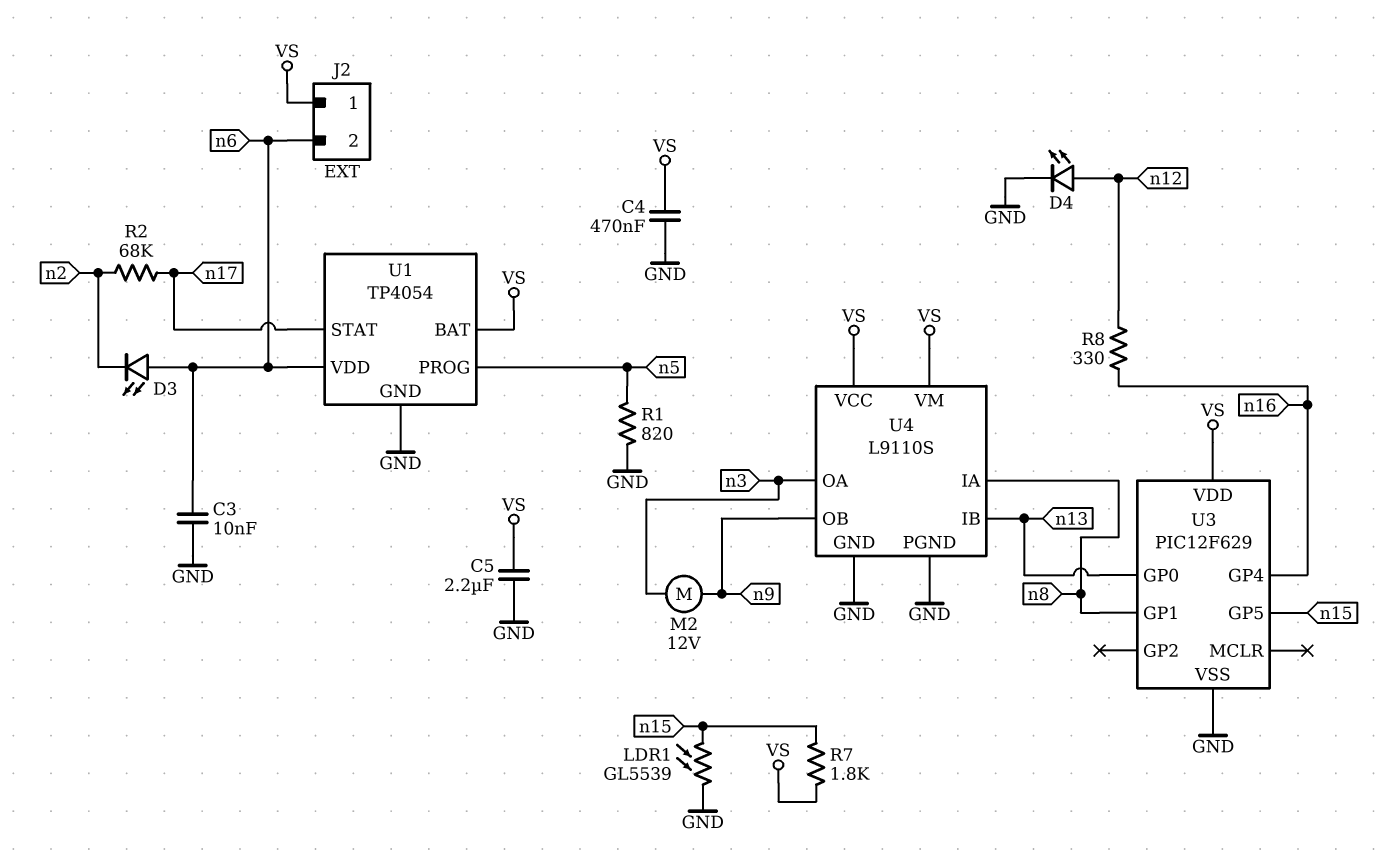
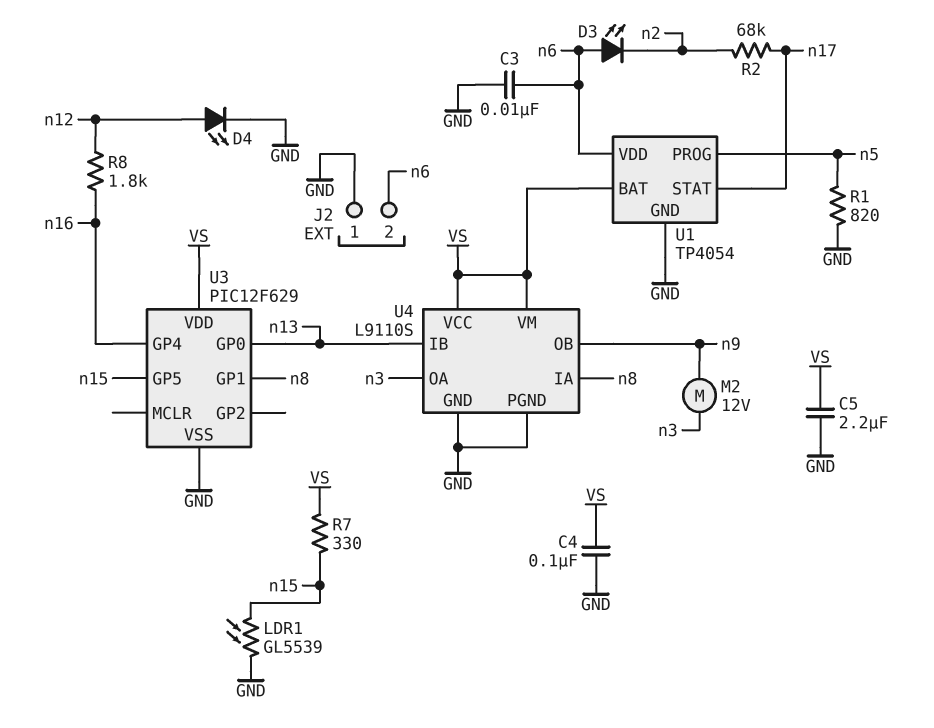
C4: 470nF (GND, VS) -> 100nF (GND, VS)
J2 pin 1: VS -> GND
R7: 1.8k (VS, n15) -> 330 (VS, n15)
R8: 330 (n12, n16) -> 1.8k (n12, n16)

